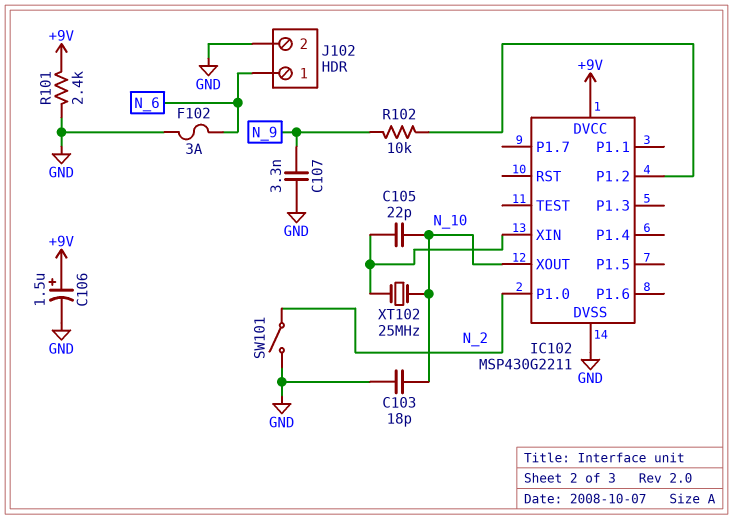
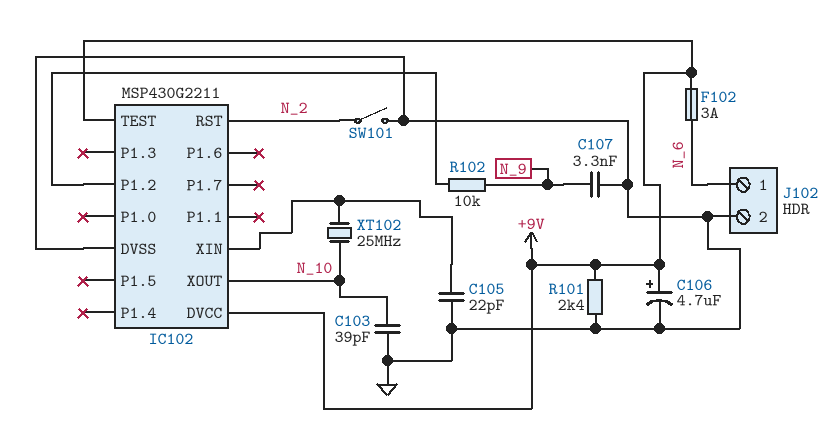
C103: 18pF (GND, N_10) -> 39pF (GND, N_10)
C105: 22pF (IC102/XIN, N_10) -> 22pF (GND, IC102/XIN)
C106: 1.5uF (plus +9V, minus GND) -> 4.7uF (plus +9V, minus GND)
F102: 3A (GND, N_6) -> 3A (+9V, N_6)
IC102 pin P1.0: N_2 -> none
IC102 pin RST: none -> N_2
IC102 pin TEST: none -> +9V

